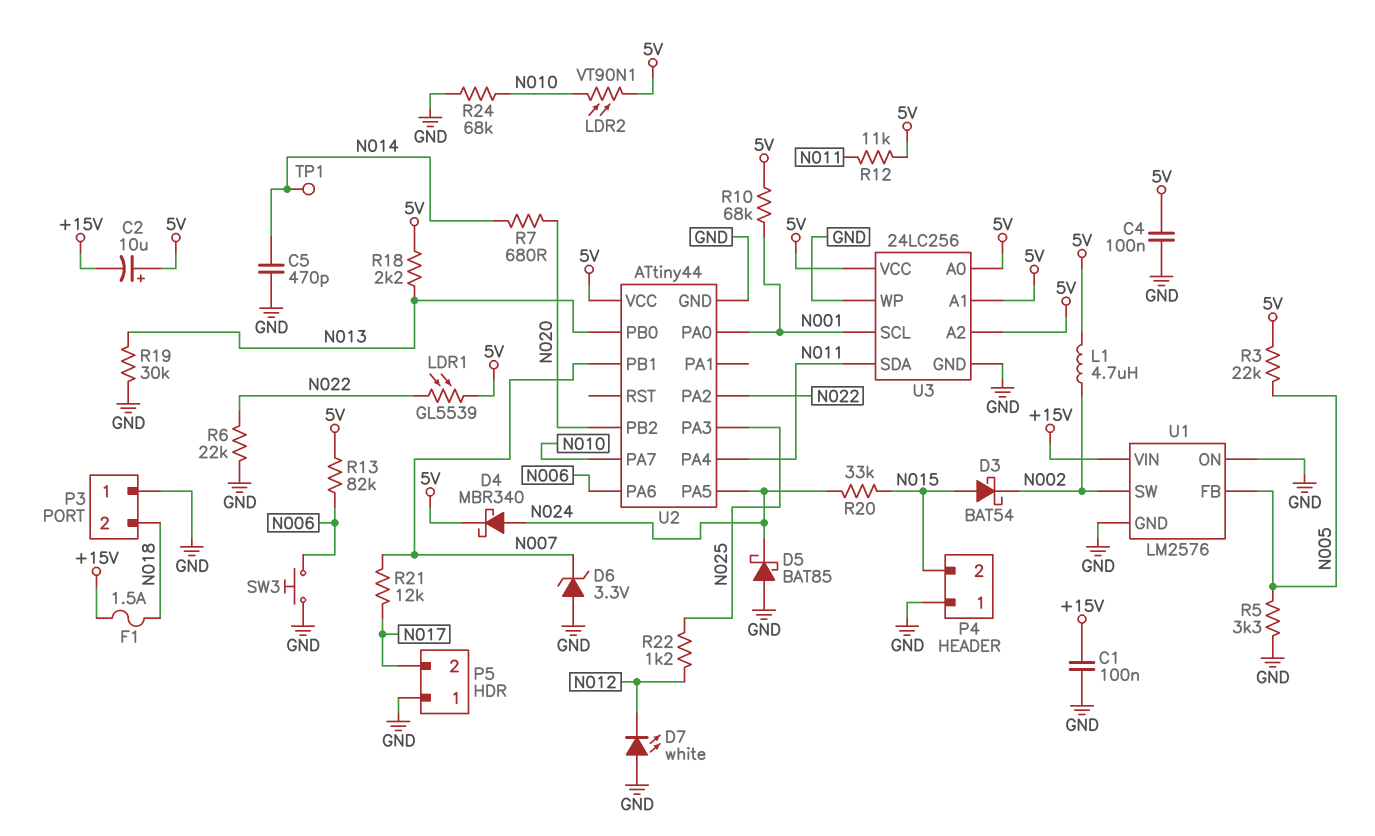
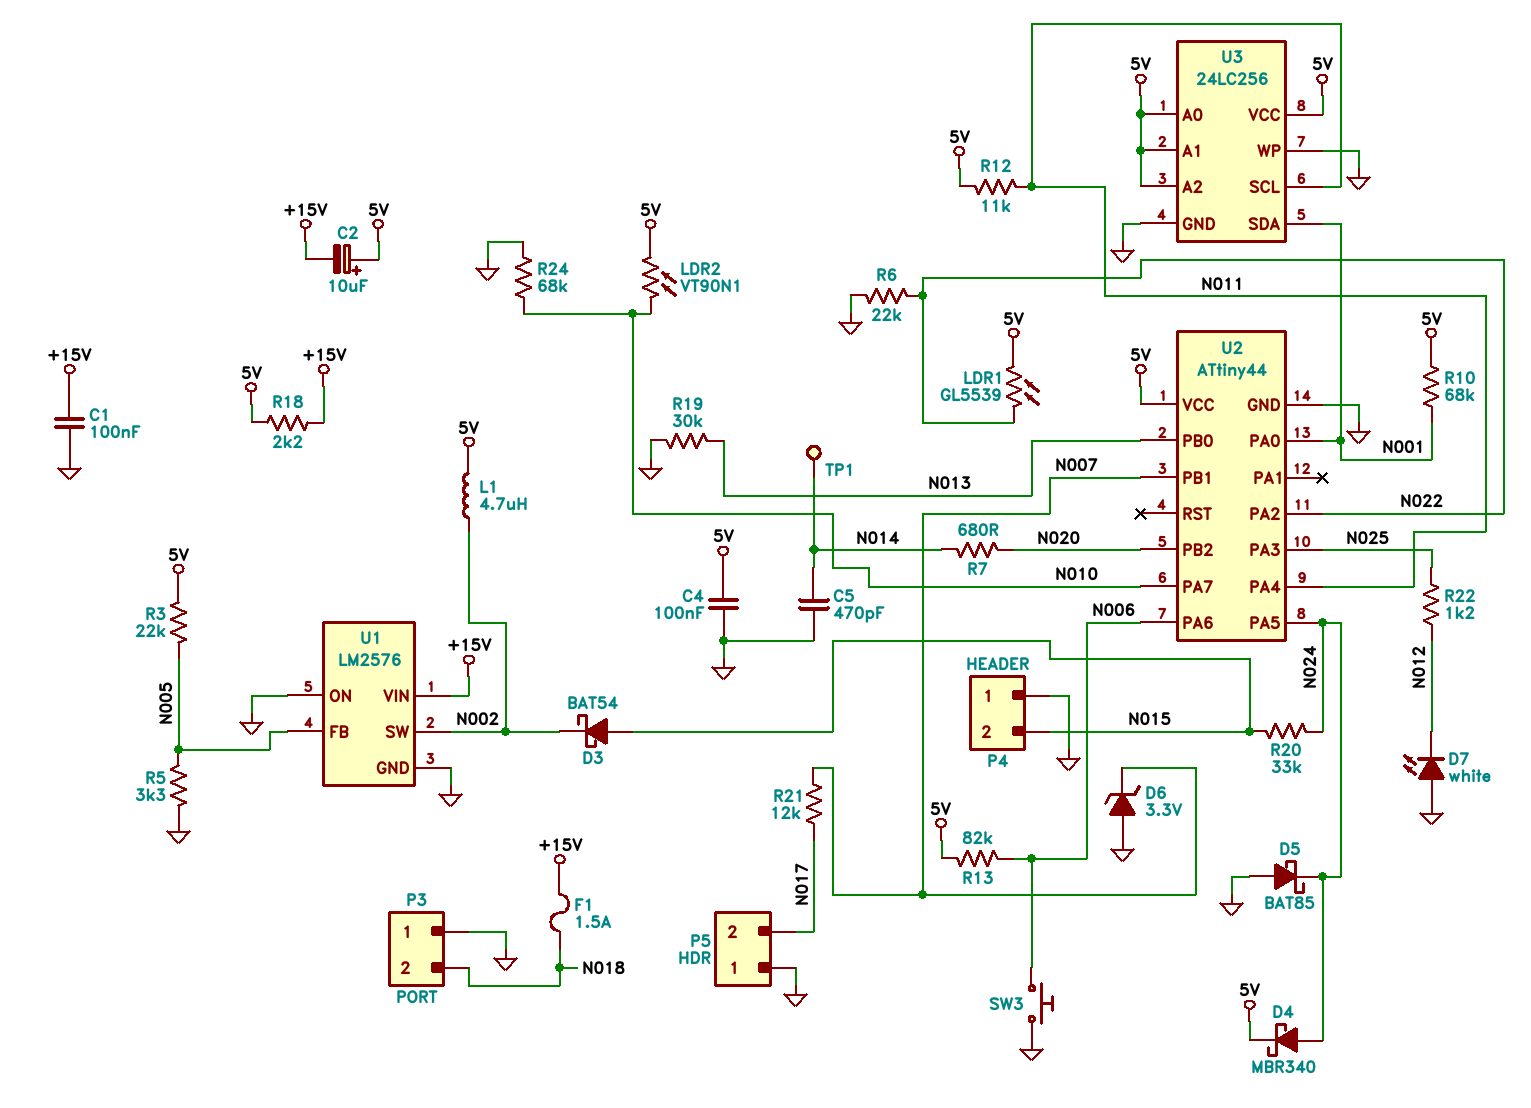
R18: 2.2k (5V, N013) -> 2.2k (+15V, 5V)
U3 pin SCL: N001 -> N011
U3 pin SDA: N011 -> N001

